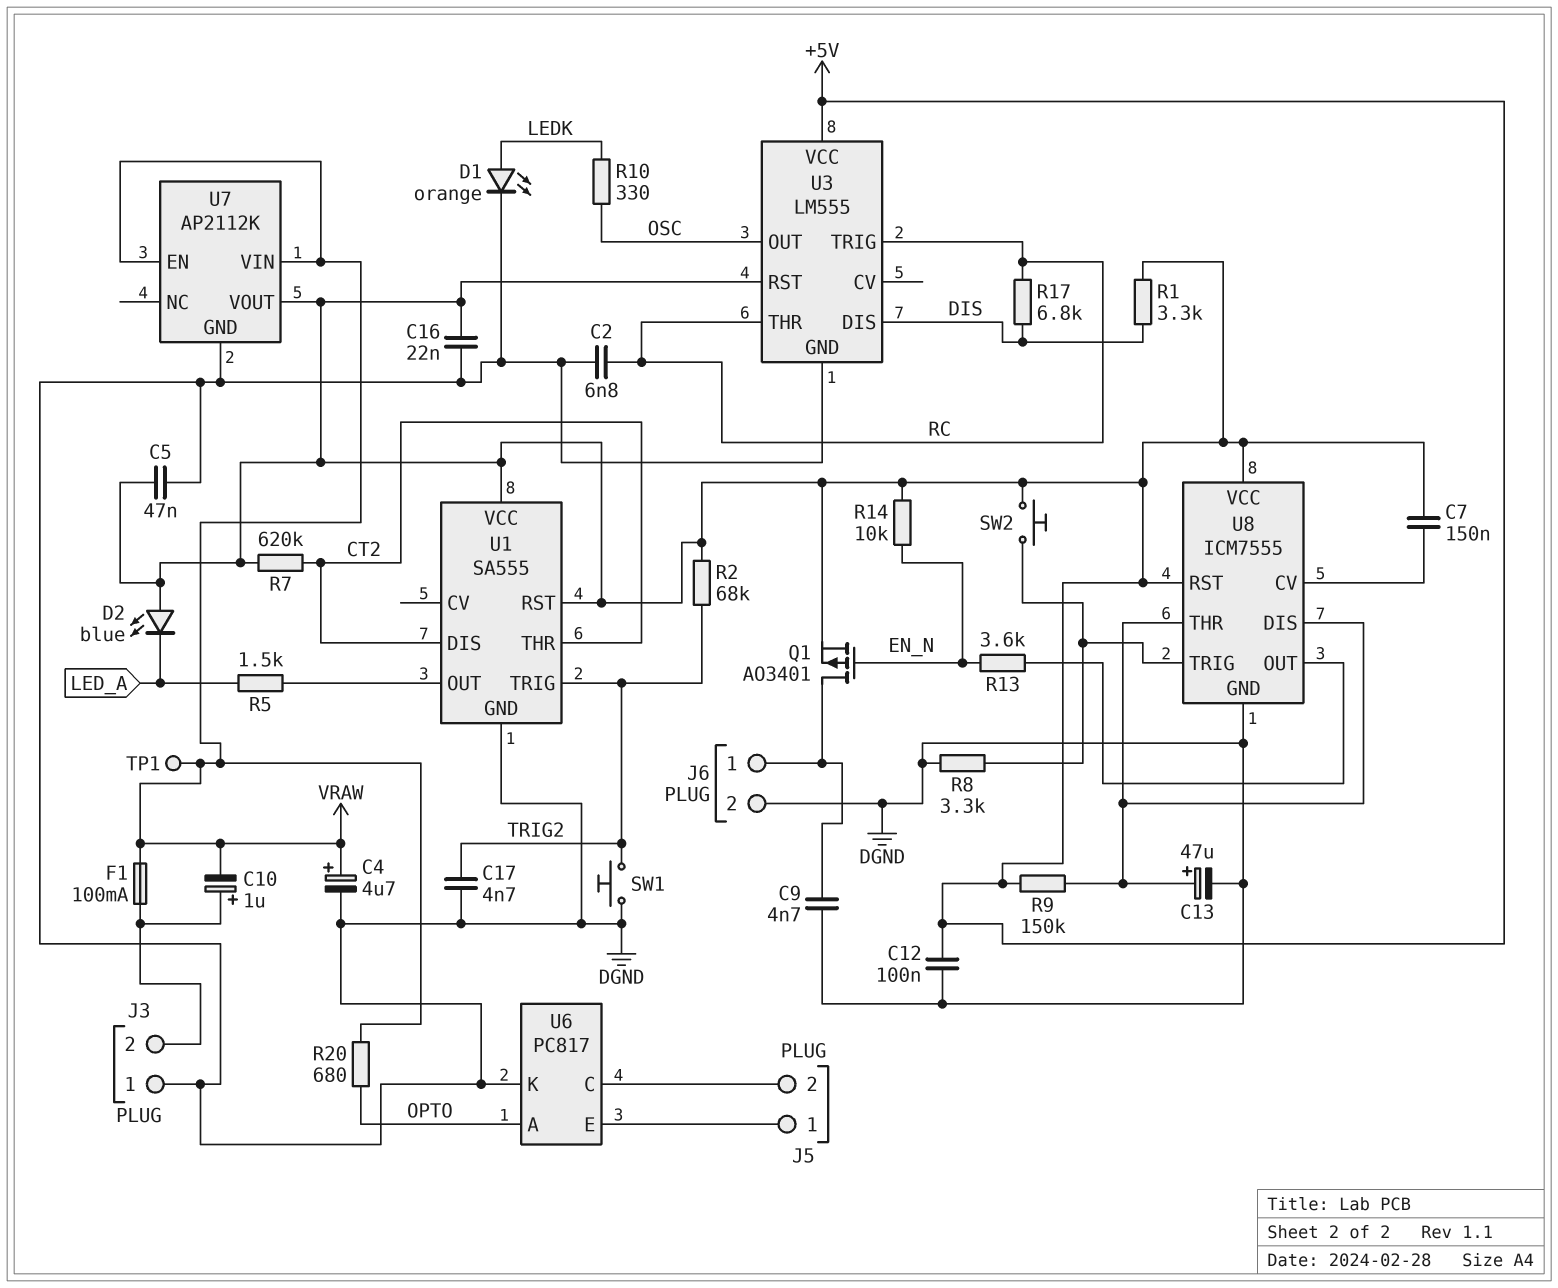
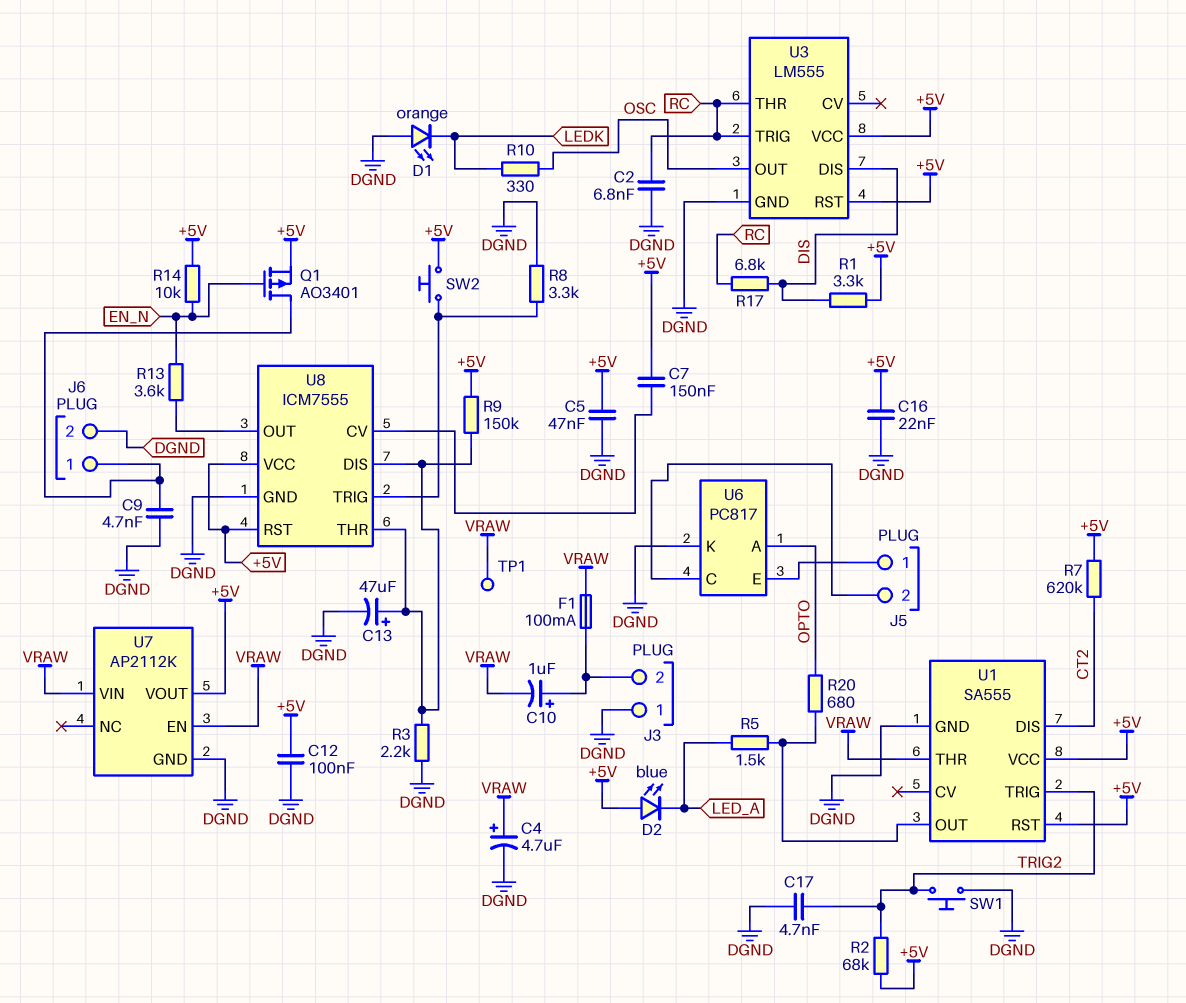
D1: LED orange (A LEDK, K DGND) -> LED orange (A DGND, K LEDK)
R3: none -> 2.2k (DGND, U8/DIS)
R20: 680 (OPTO, VRAW) -> 680 (OPTO, U1/OUT)
U1 pin THR: CT2 -> VRAW

